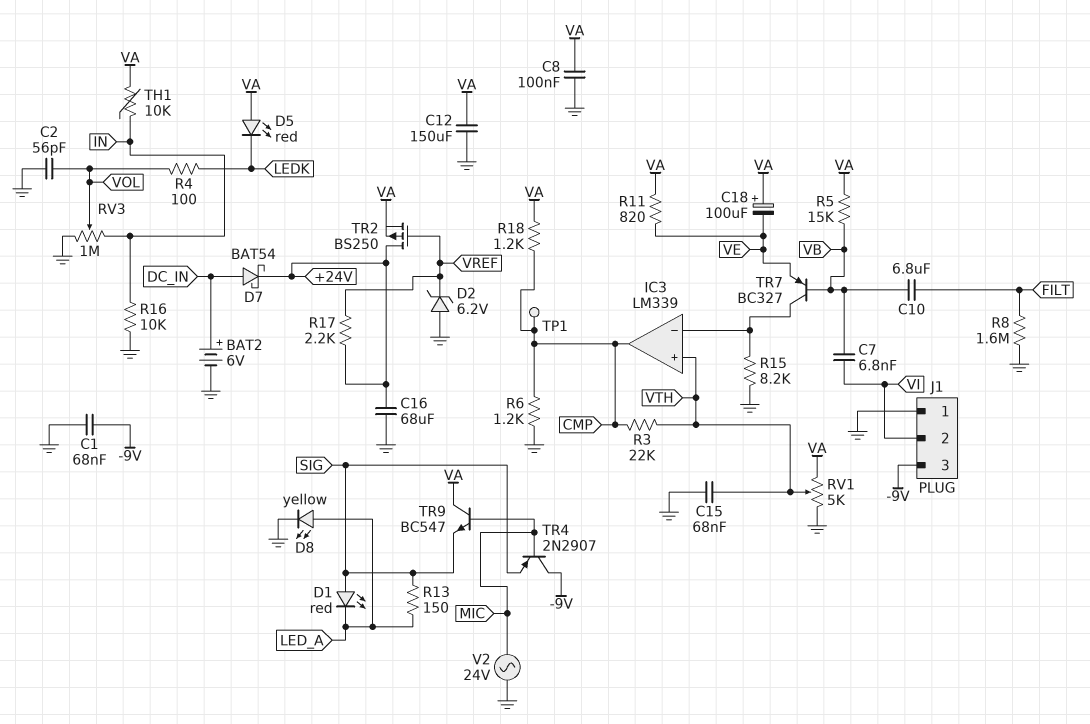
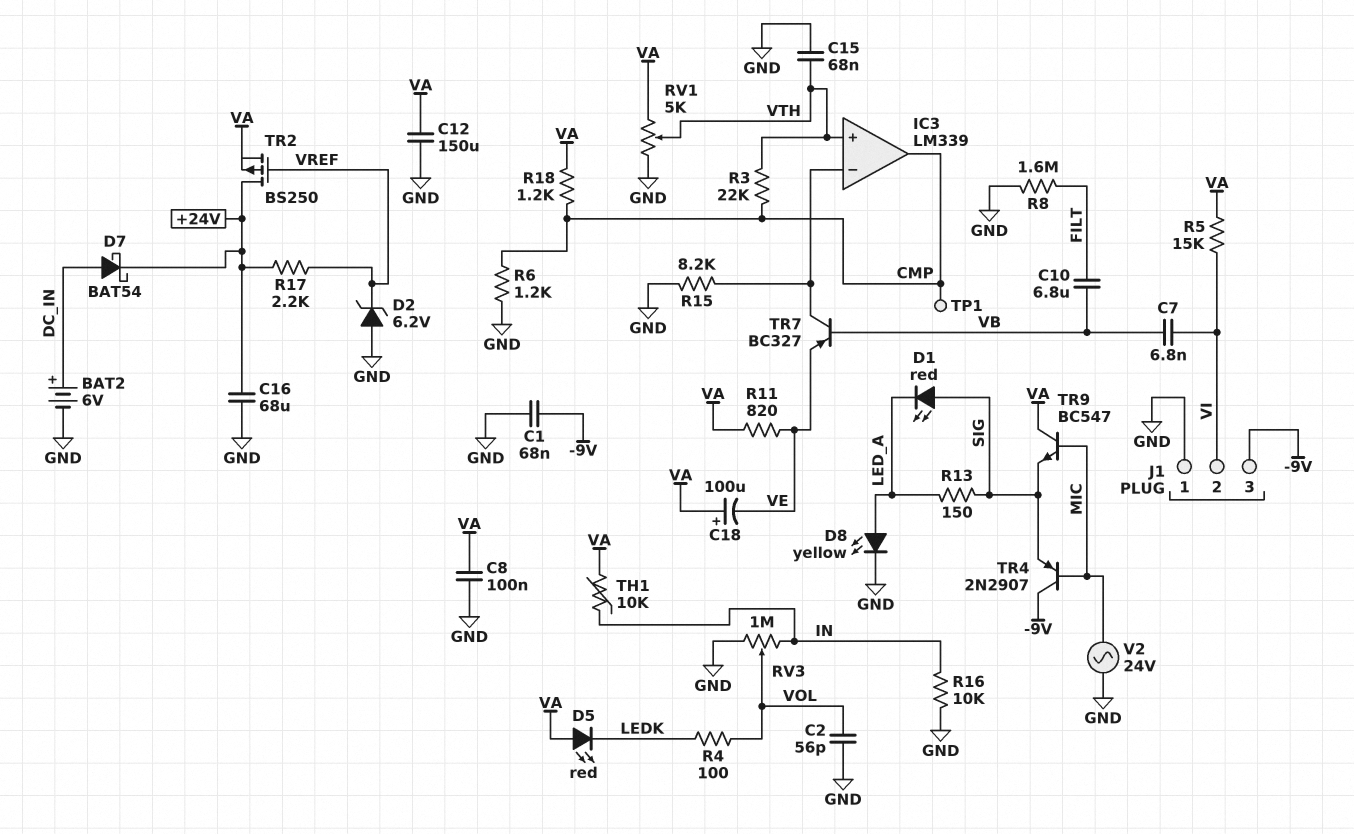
R5: 15k (VA, VB) -> 15k (VA, VI)

